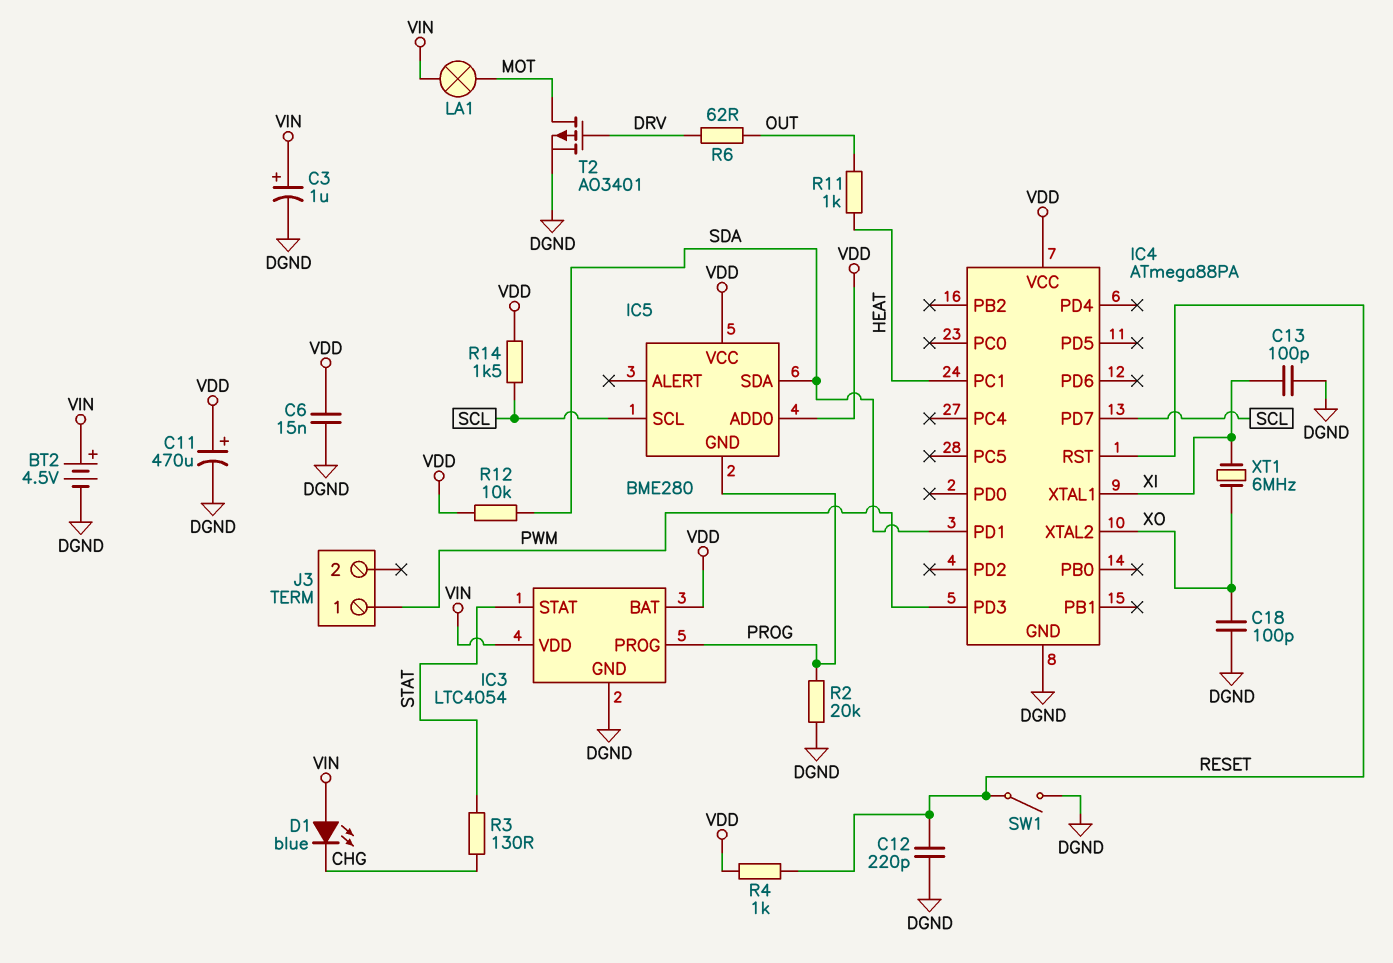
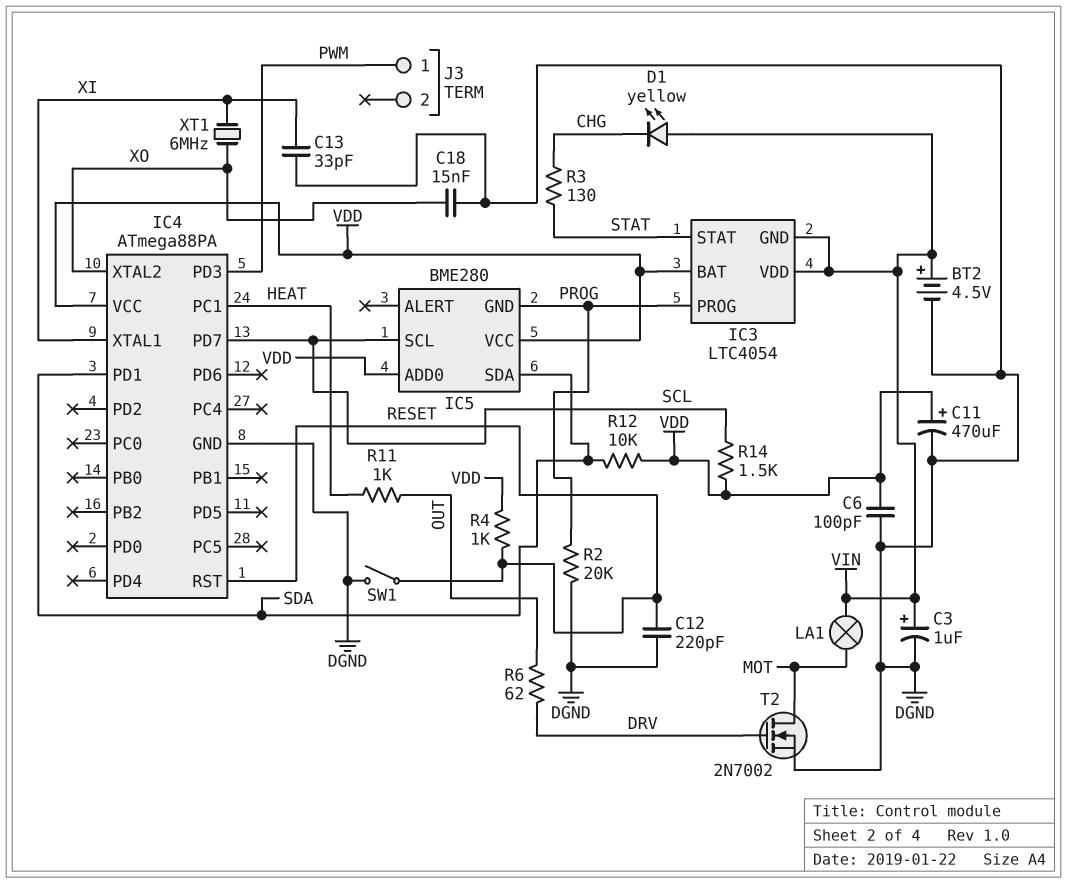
C6: 15nF (DGND, VDD) -> 100pF (DGND, VDD)
C13: 100pF (DGND, XI) -> 33pF (DGND, XI)
C18: 100pF (DGND, XO) -> 15nF (DGND, XO)
D1: LED blue (A VIN, K CHG) -> LED yellow (A VIN, K CHG)
IC3 pin GND: DGND -> VIN
T2: PMOS AO3401 (G DRV, D MOT, S DGND) -> NMOS 2N7002 (G DRV, D MOT, S DGND)

